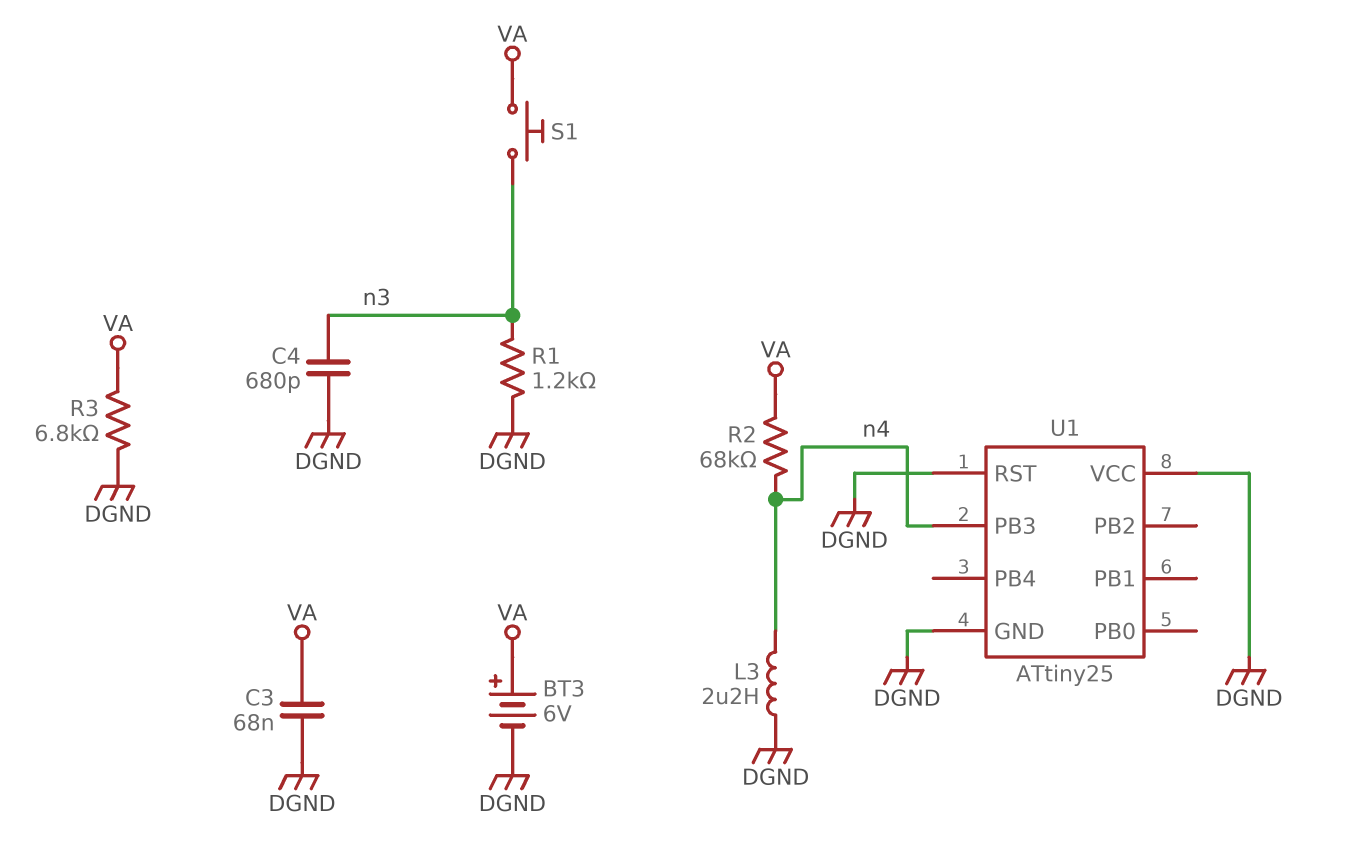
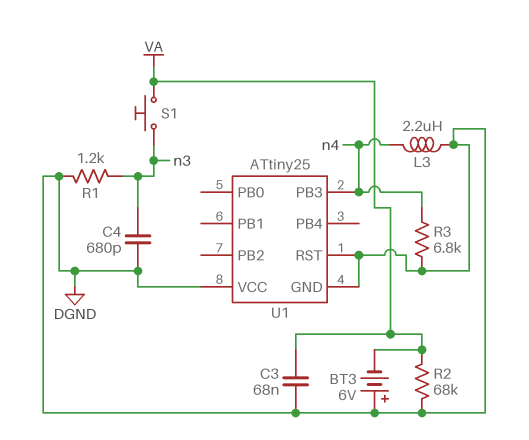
BT3: 6V (plus VA, minus DGND) -> 6V (plus DGND, minus VA)
R2: 68k (VA, n4) -> 68k (DGND, VA)
R3: 6.8k (DGND, VA) -> 6.8k (DGND, n4)

